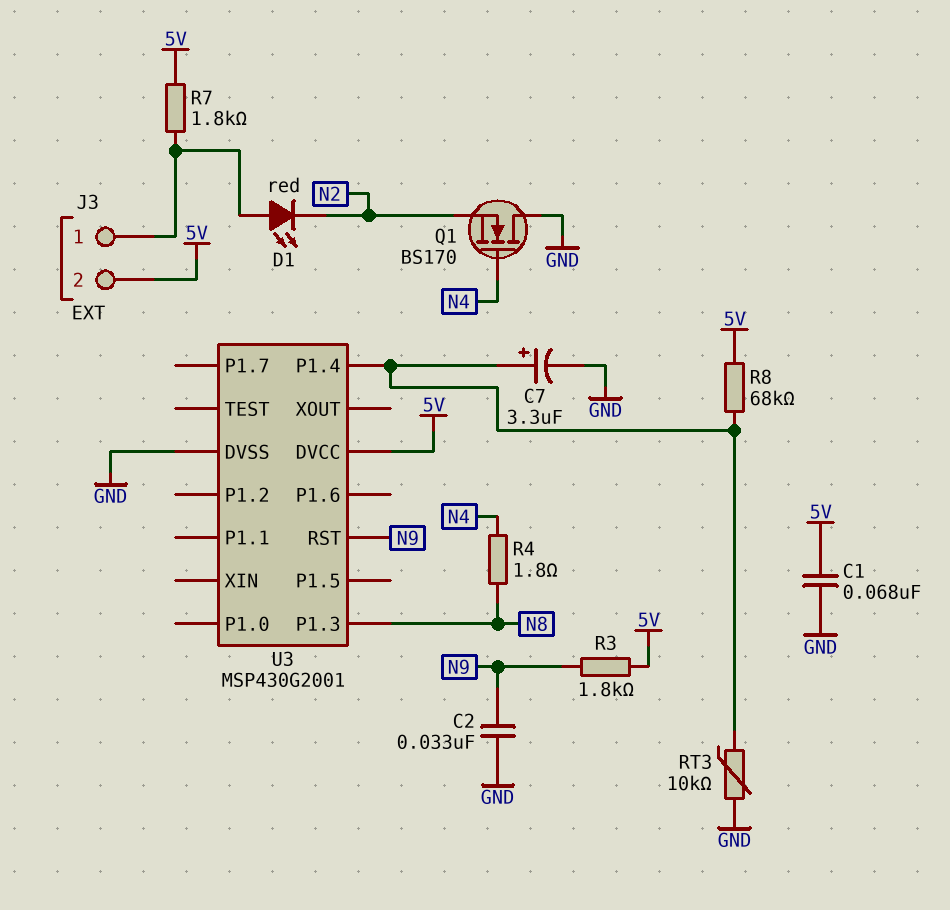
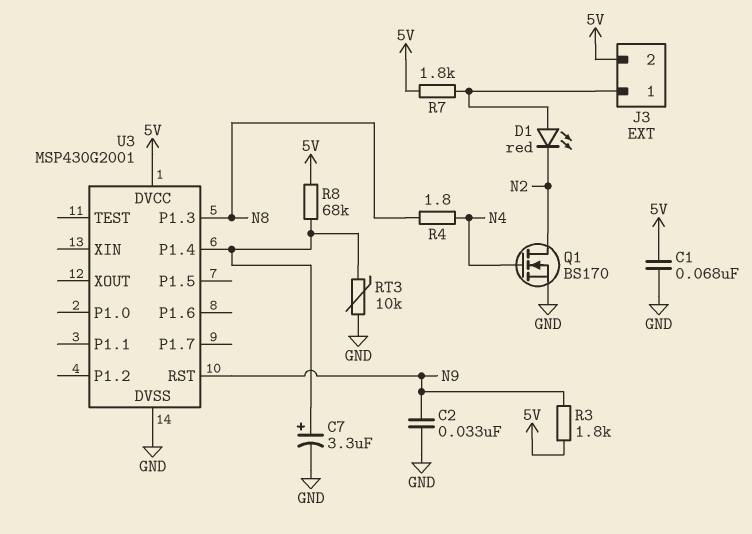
Q1: NMOS BS170 (G N4, D GND, S N2) -> NMOS BS170 (G N4, D N2, S GND)

